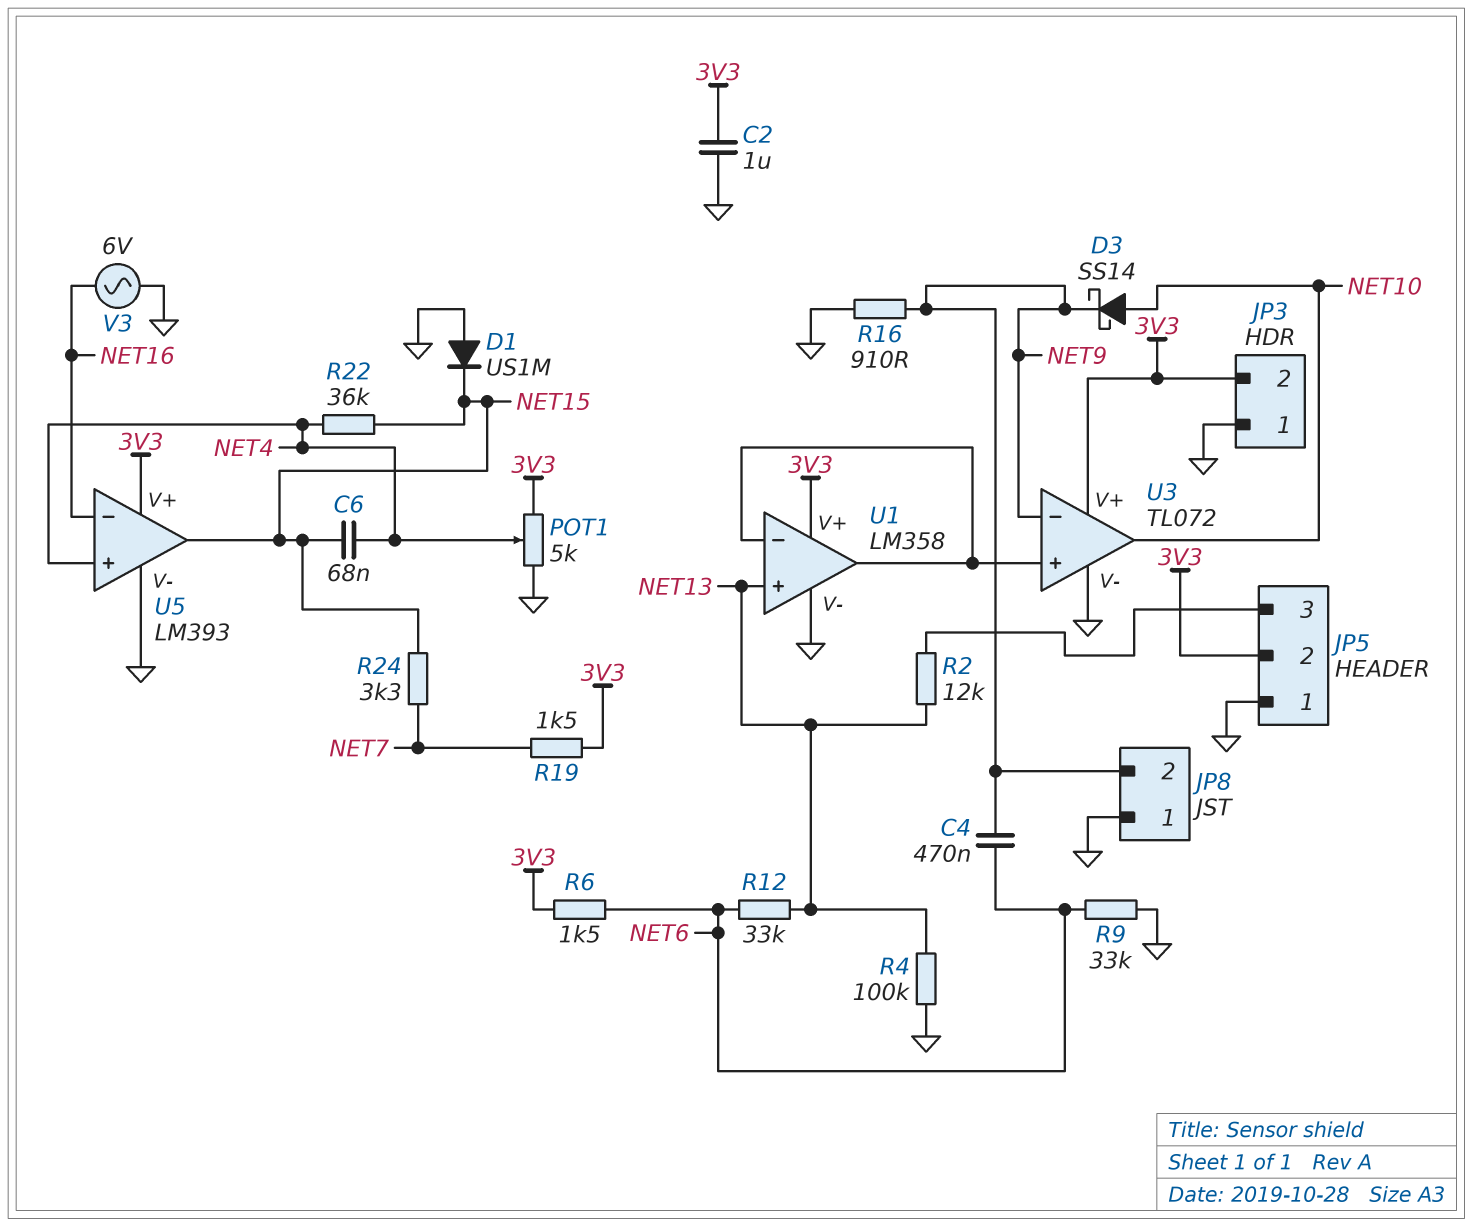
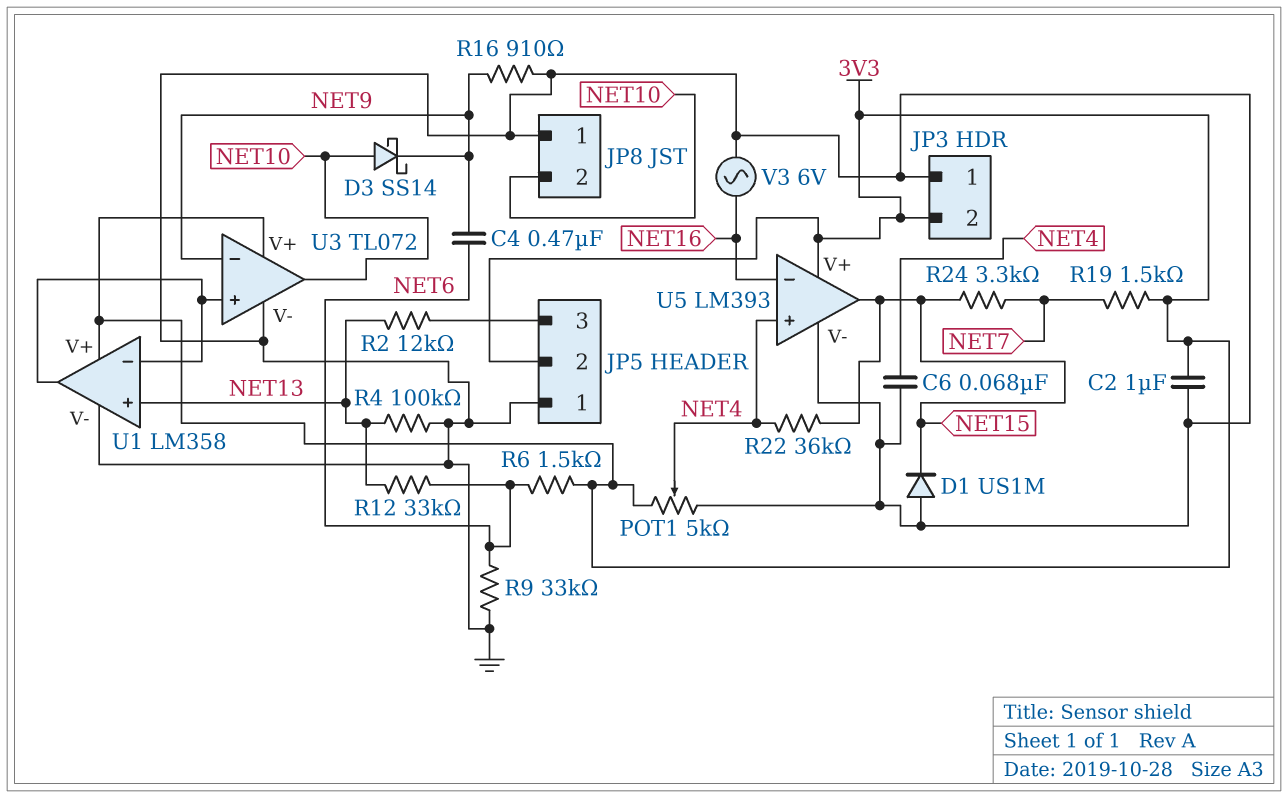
C6: 68nF (NET4, NET15) -> 68nF (GND, NET4)
JP8 pin 2: NET9 -> NET10

